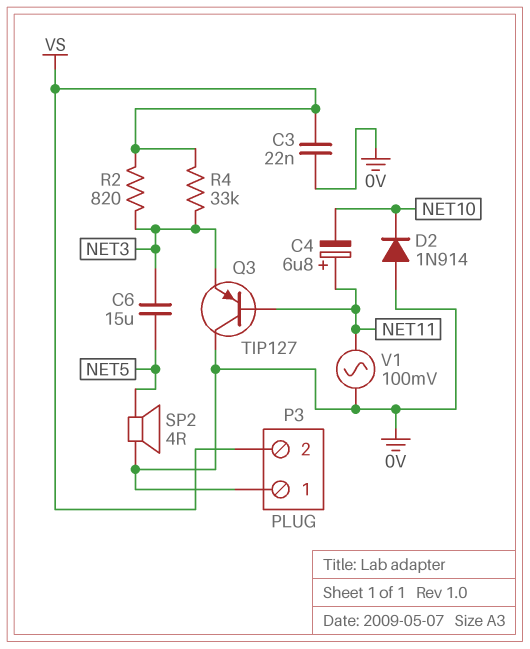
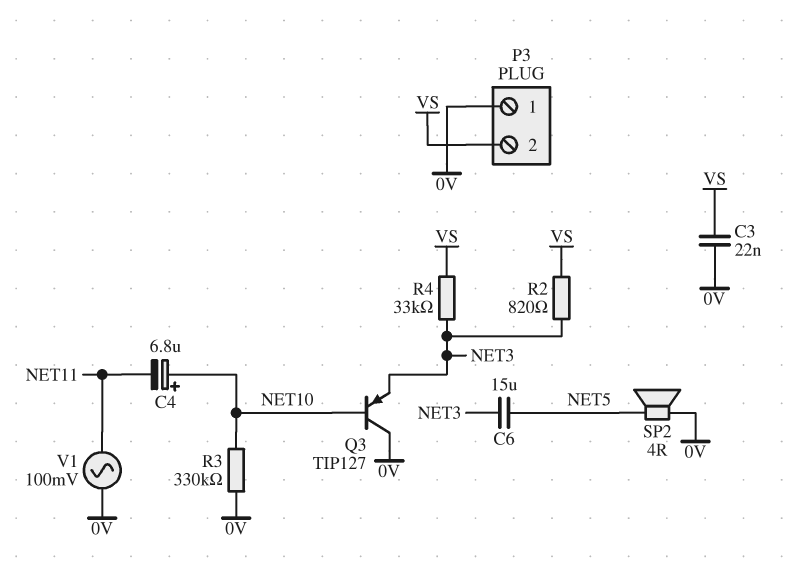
C4: 6.8uF (plus NET11, minus NET10) -> 6.8uF (plus NET10, minus NET11)
D2: diode 1N914 (A 0V, K NET10) -> none
Q3: PNP TIP127 (B NET11, C 0V, E NET3) -> PNP TIP127 (B NET10, C 0V, E NET3)
R3: none -> 330k (0V, NET10)

